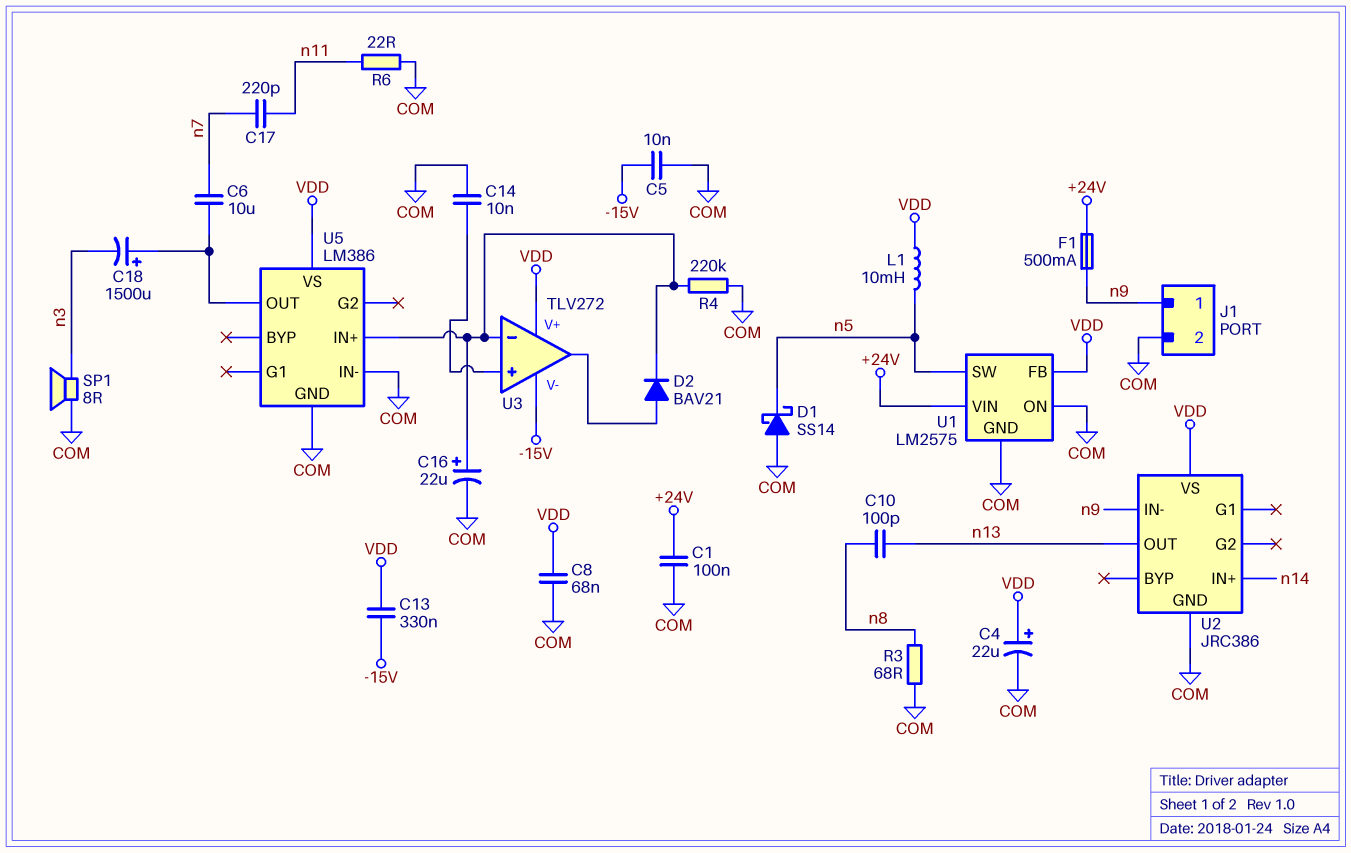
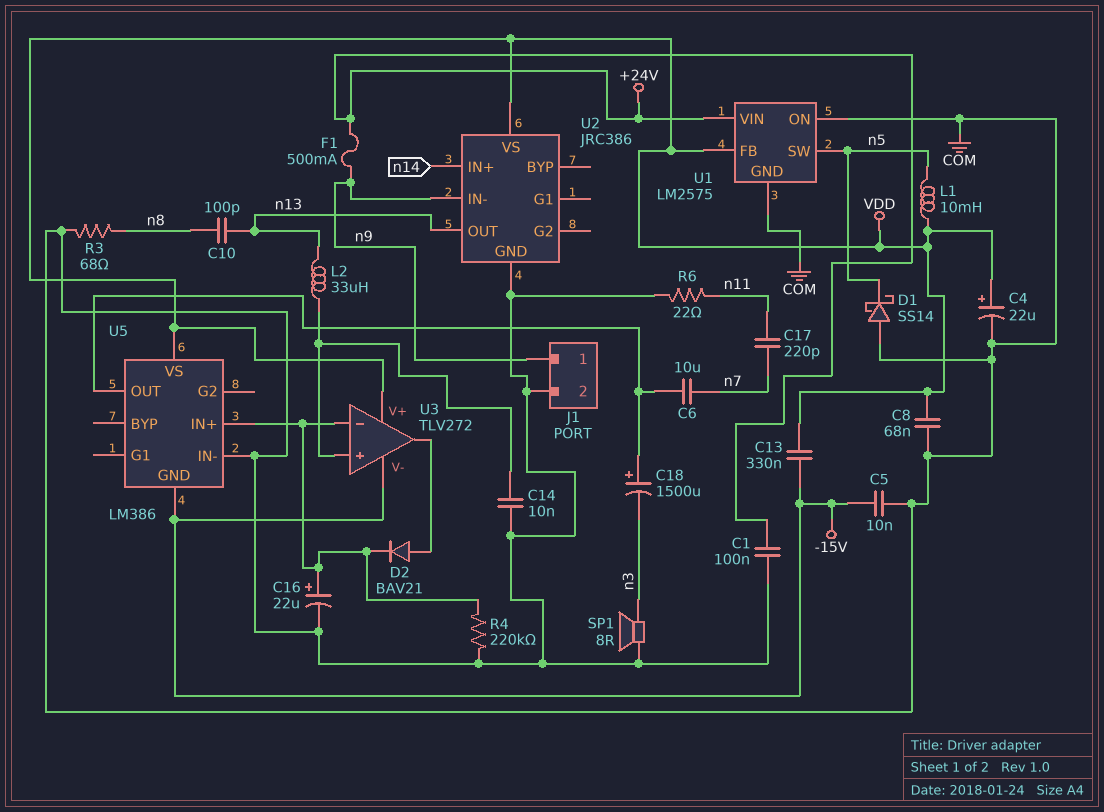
L2: none -> 33uH (U3/in+, n13)
U5 pin GND: COM -> -15V

